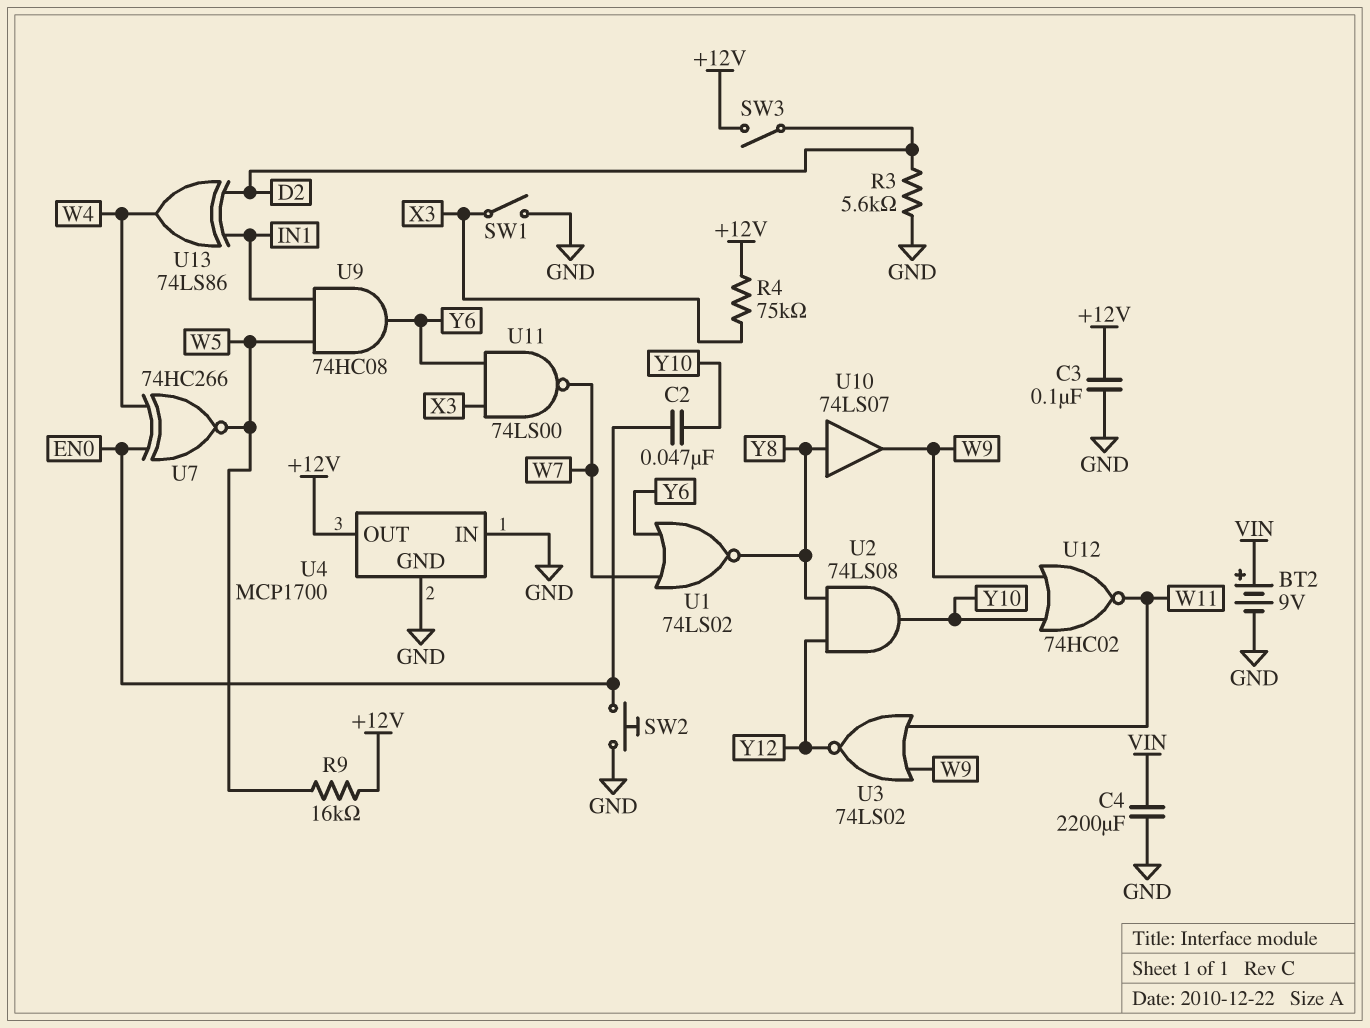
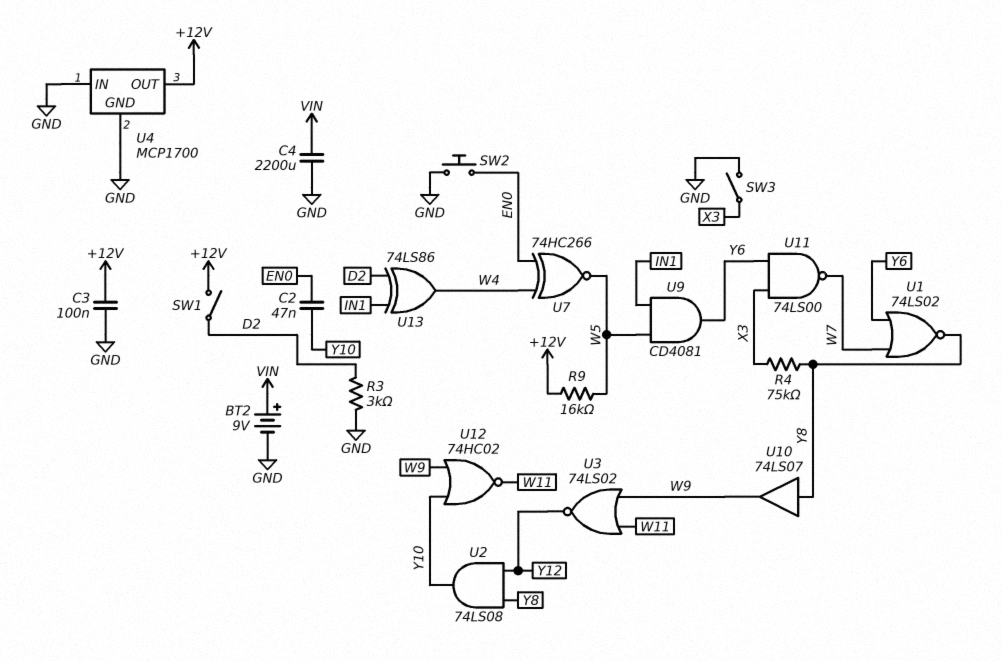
R3: 5.6k (D2, GND) -> 3k (D2, GND)
R4: 75k (+12V, X3) -> 75k (X3, Y8)
SW1: switch (GND, X3) -> switch (+12V, D2)
SW3: switch (+12V, D2) -> switch (GND, X3)
U9: AND 74HC08 (in IN1, in W5, out Y6) -> AND CD4081 (in IN1, in W5, out Y6)

